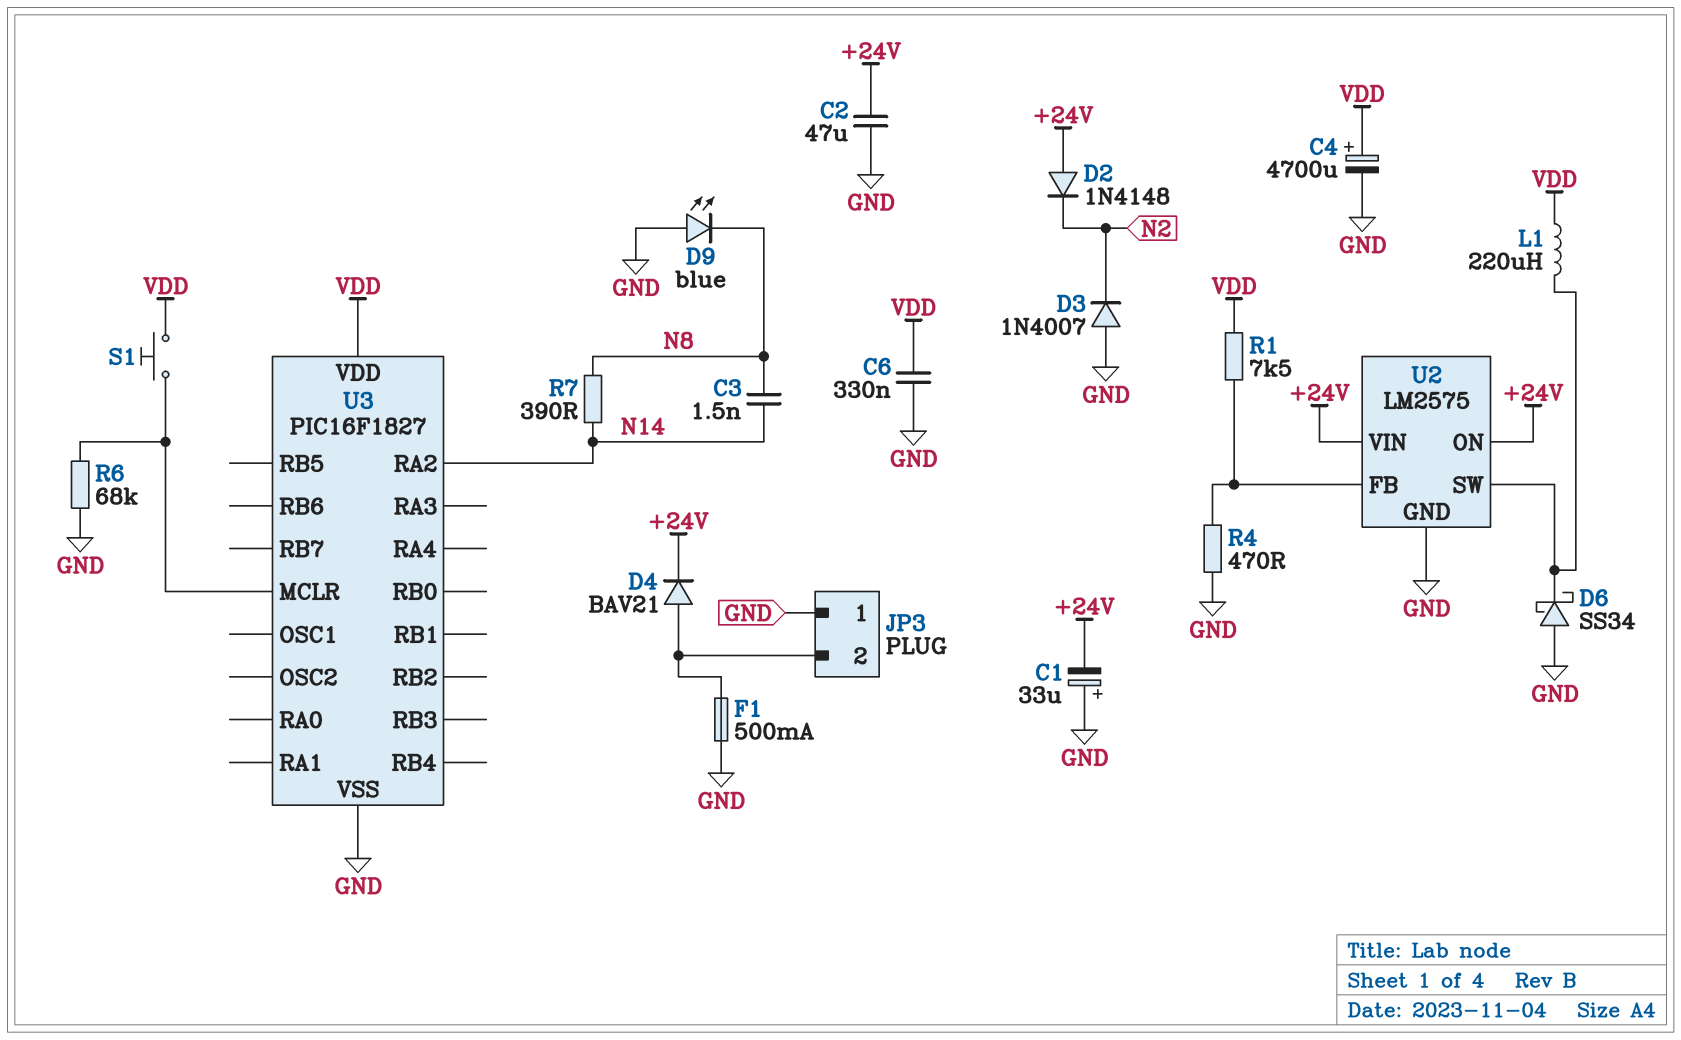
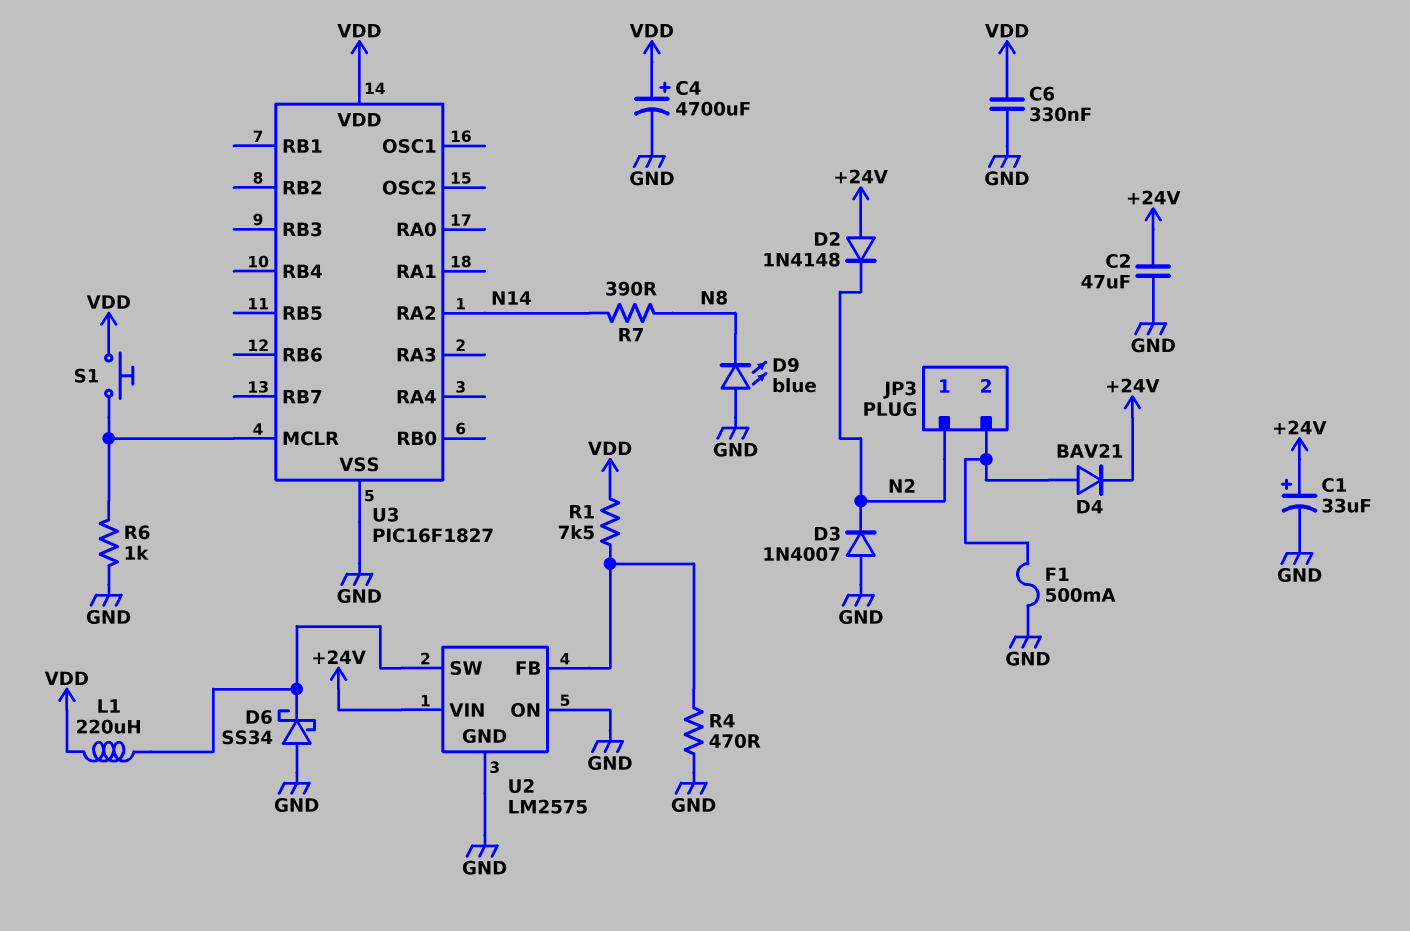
C1: 33uF (plus GND, minus +24V) -> 33uF (plus +24V, minus GND)
C3: 1.5nF (N8, N14) -> none
JP3 pin 1: GND -> N2
R6: 68k (GND, U3/MCLR) -> 1k (GND, U3/MCLR)
U2 pin ON: +24V -> GND

